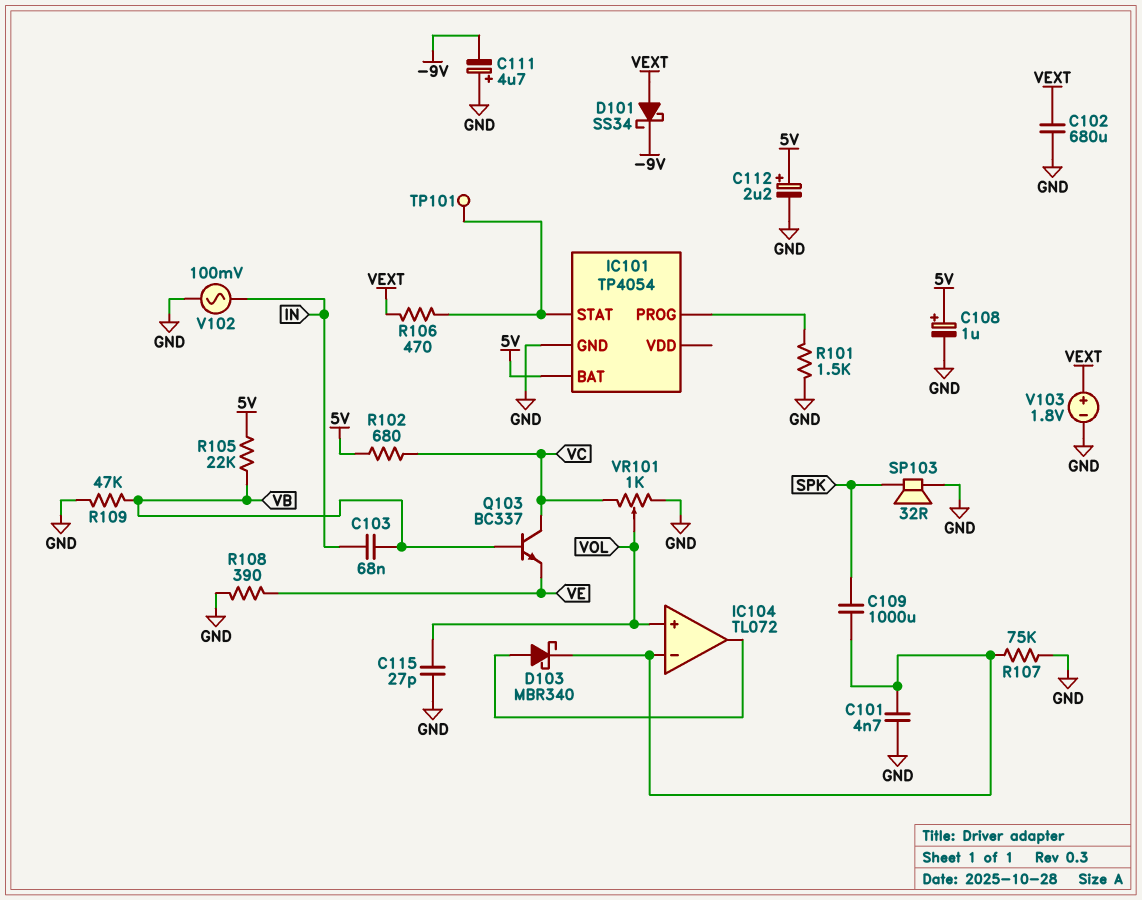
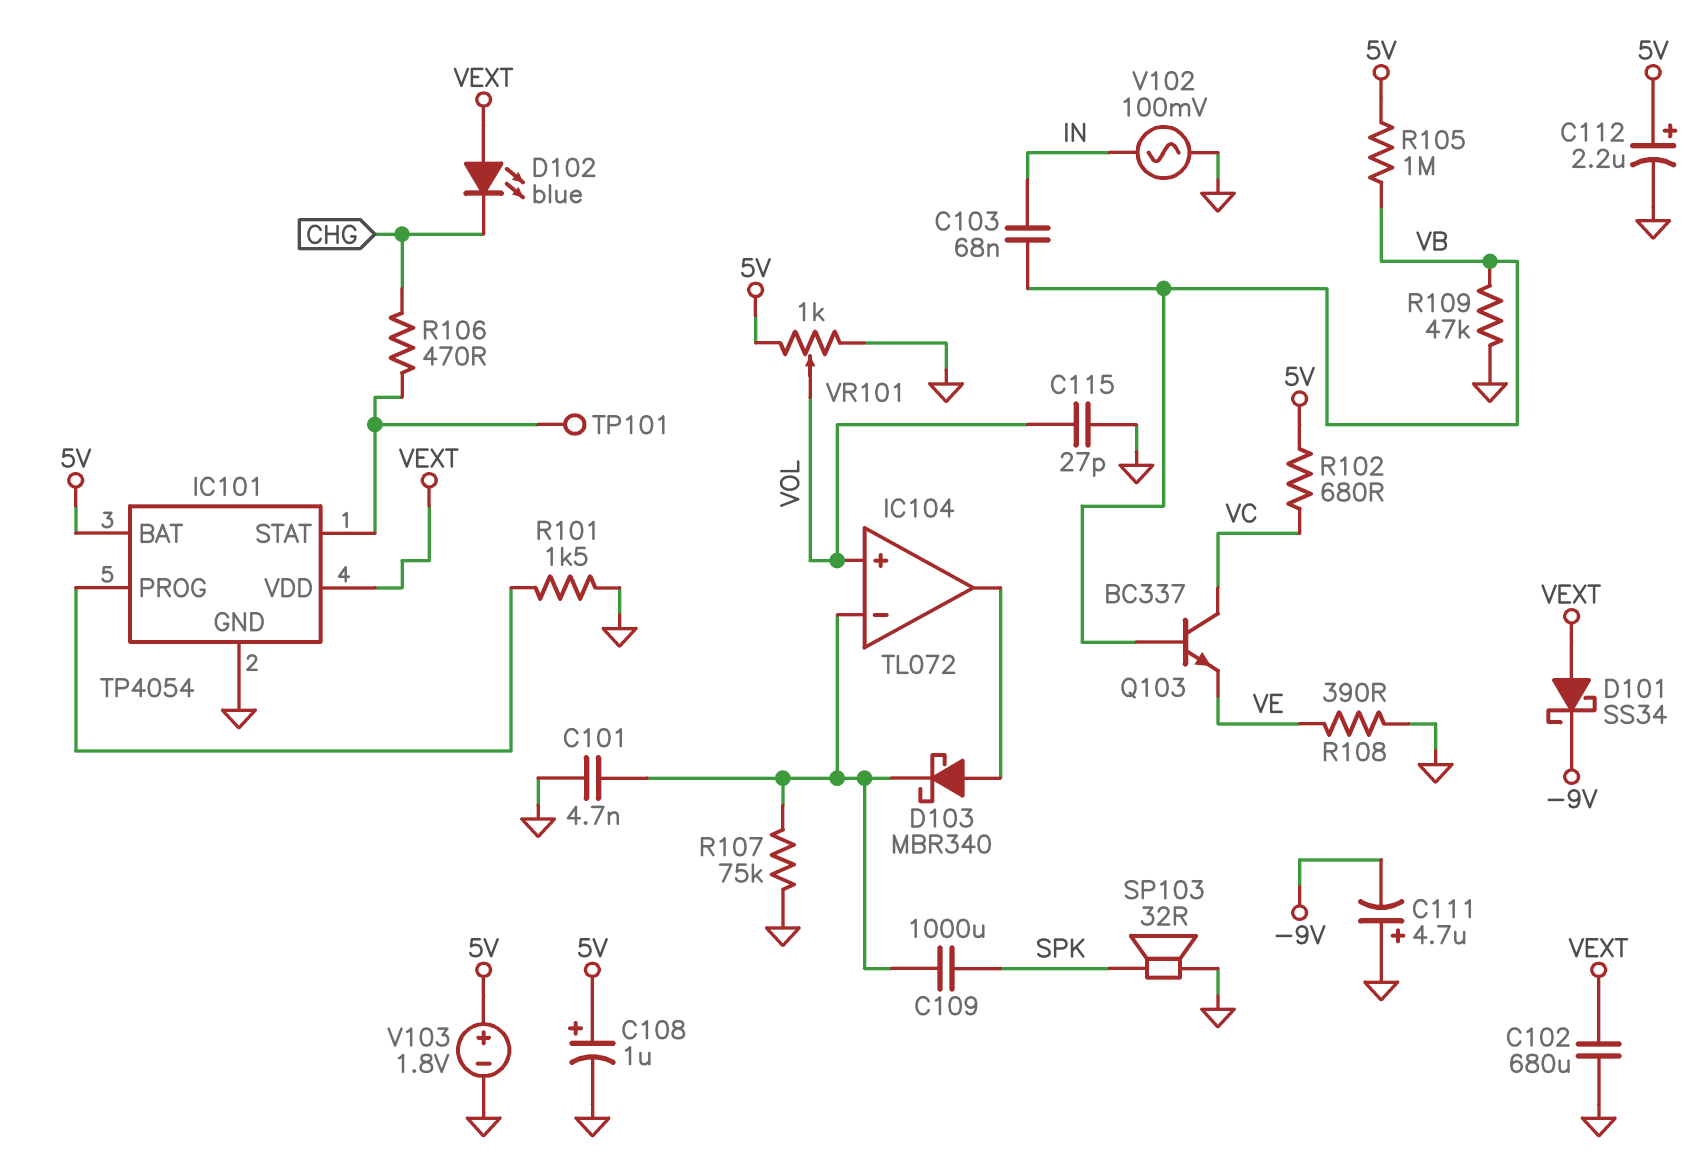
D102: none -> LED blue (A VEXT, K CHG)
IC101 pin VDD: none -> VEXT
R105: 22k (5V, VB) -> 1M (5V, VB)
R106: 470 (IC101/STAT, VEXT) -> 470 (CHG, IC101/STAT)
V103: 1.8V (plus VEXT, minus GND) -> 1.8V (plus 5V, minus GND)
VR101: 1k (GND, VC, wiper VOL) -> 1k (5V, GND, wiper VOL)

